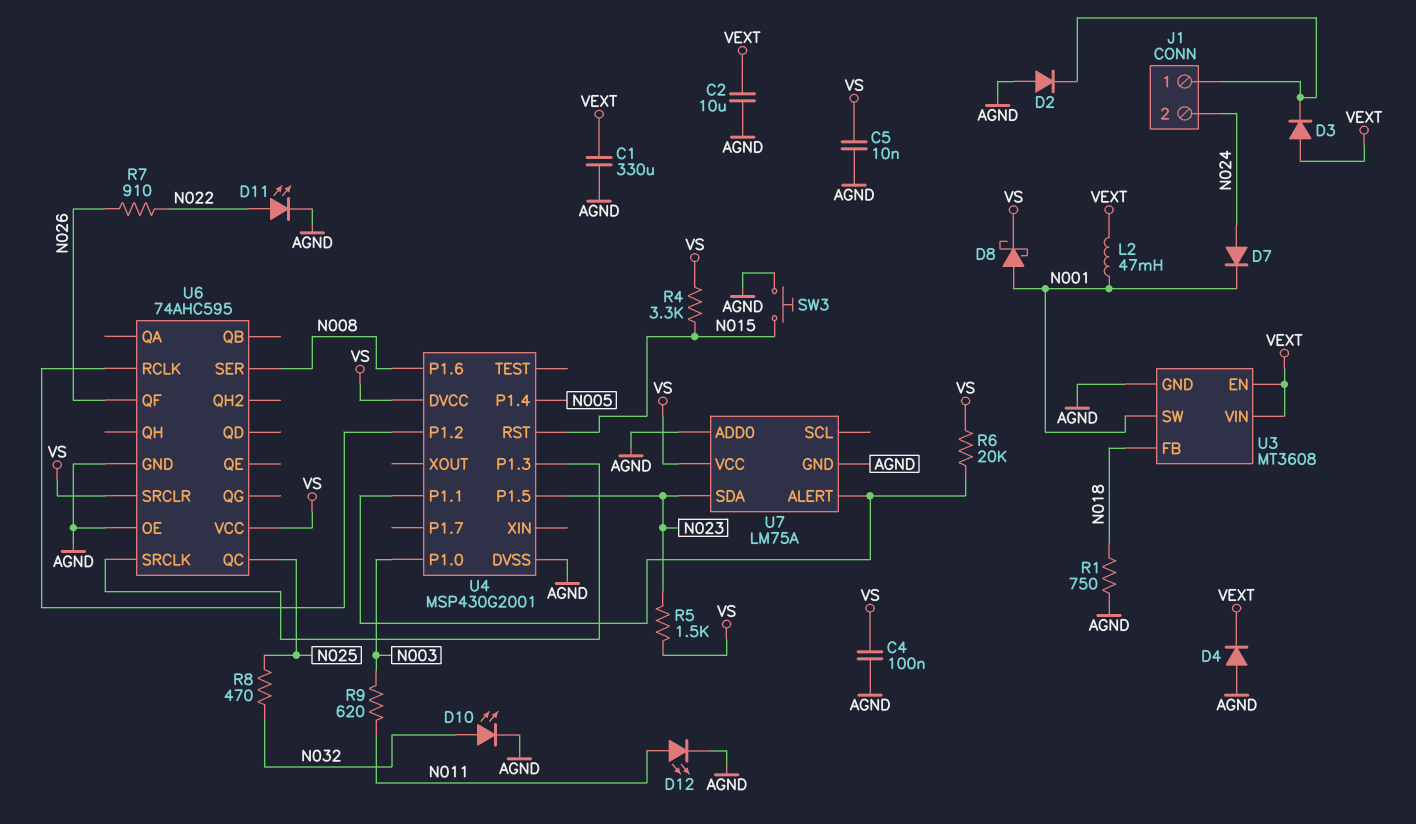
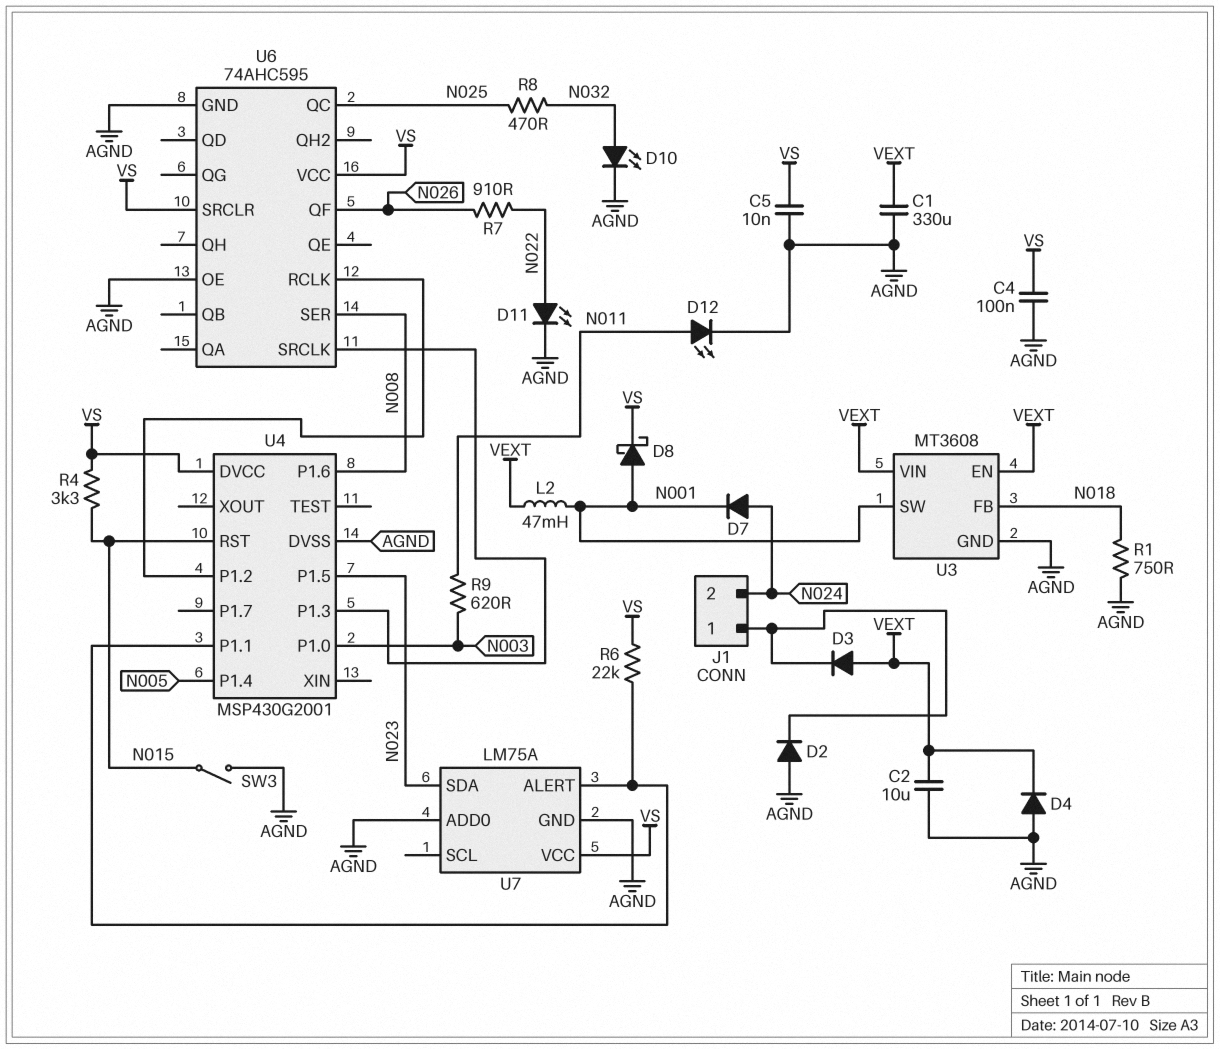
R5: 1.5k (N023, VS) -> none
R6: 20k (U4/P1.1, VS) -> 22k (U4/P1.1, VS)
SW3: button (AGND, N015) -> switch (AGND, N015)

